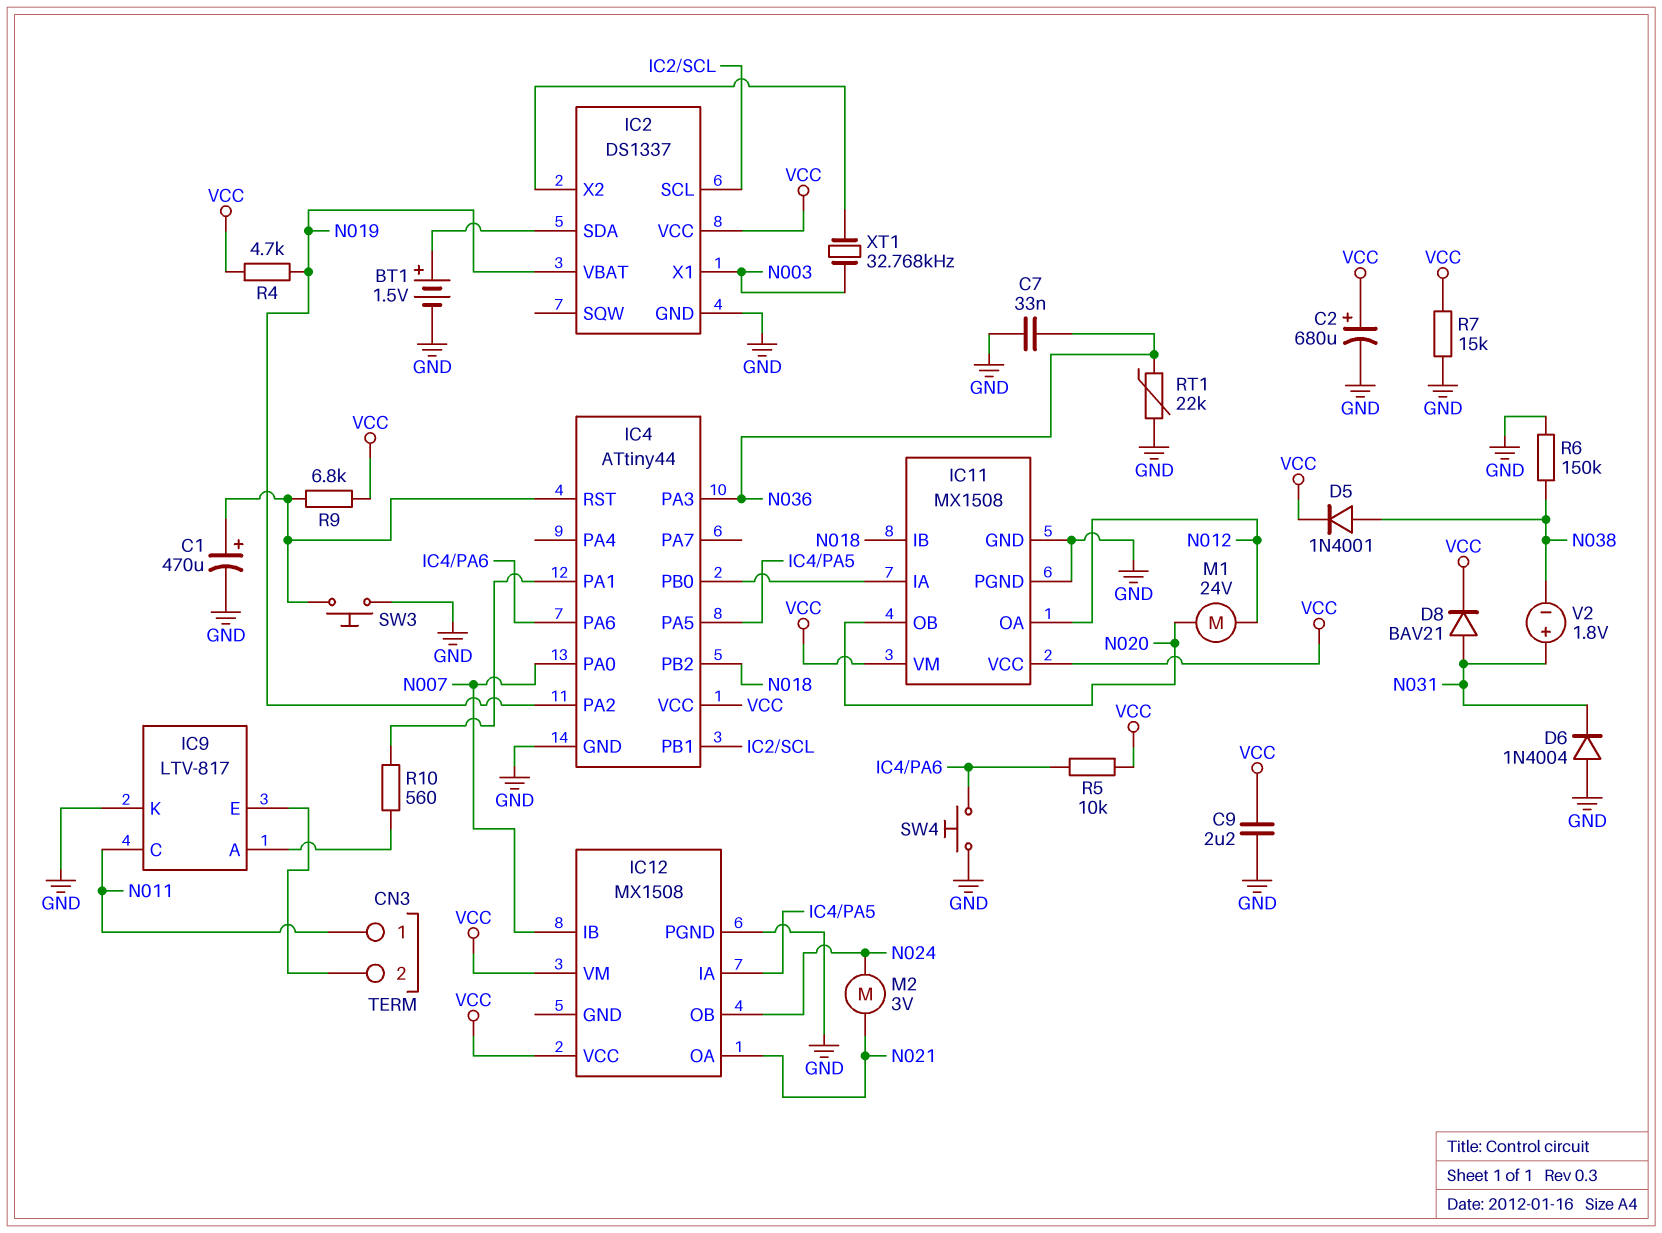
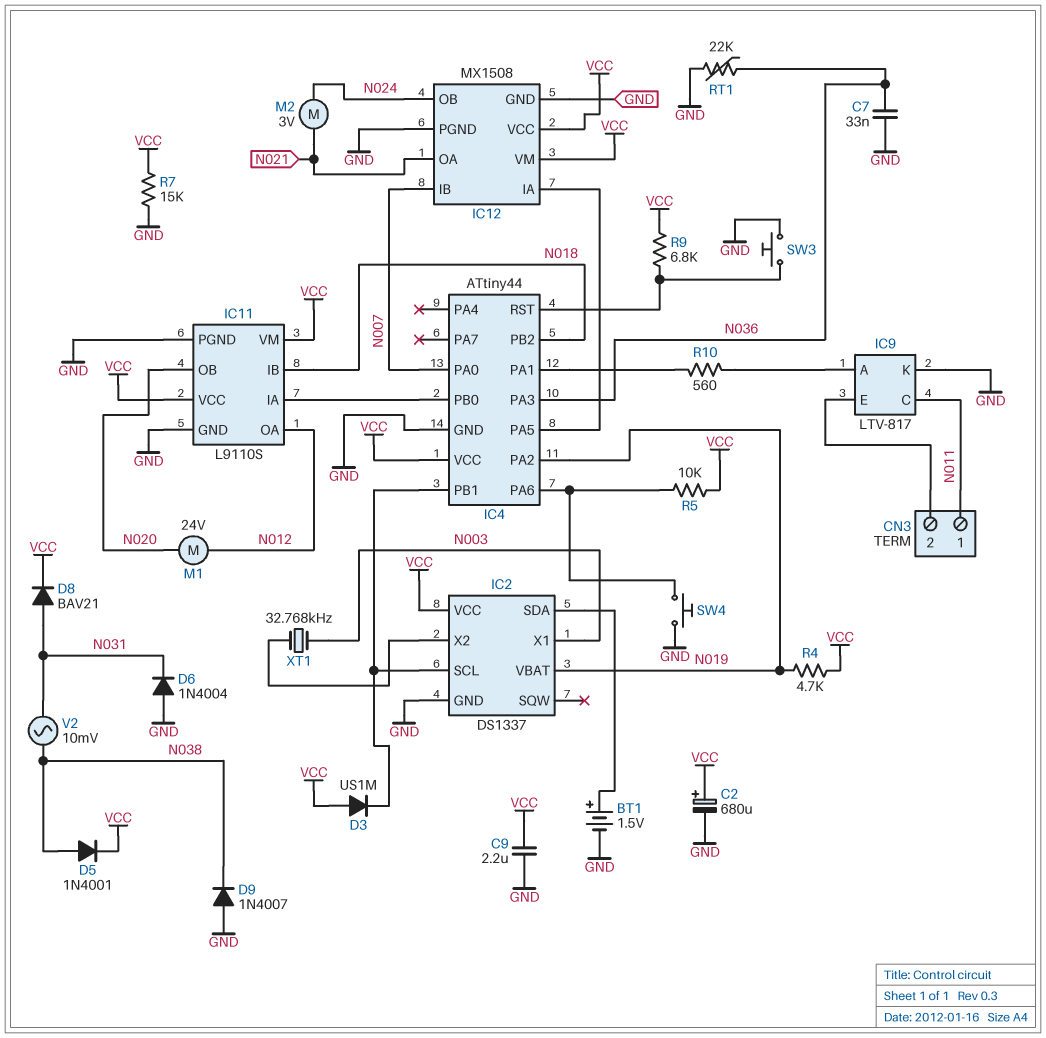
C1: 470uF (plus IC4/RST, minus GND) -> none
D3: none -> diode US1M (A VCC, K IC2/SCL)
D9: none -> diode 1N4007 (A GND, K N038)
IC11: MX1508 -> L9110S
IC12 pin GND: none -> GND
R6: 150k (GND, N038) -> none
V2: 1.8V (plus N031, minus N038) -> AC 10mV (N031, N038)

